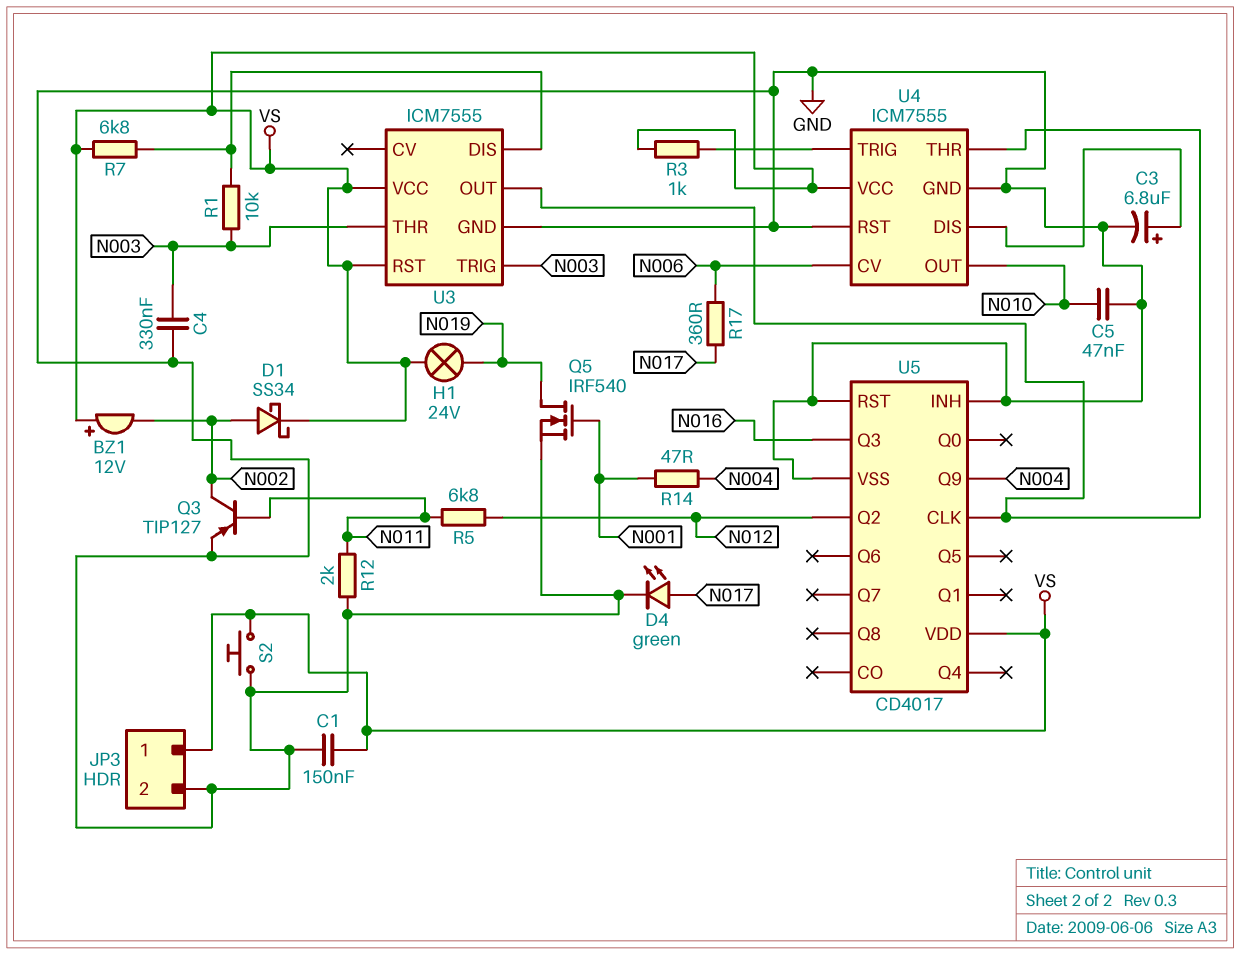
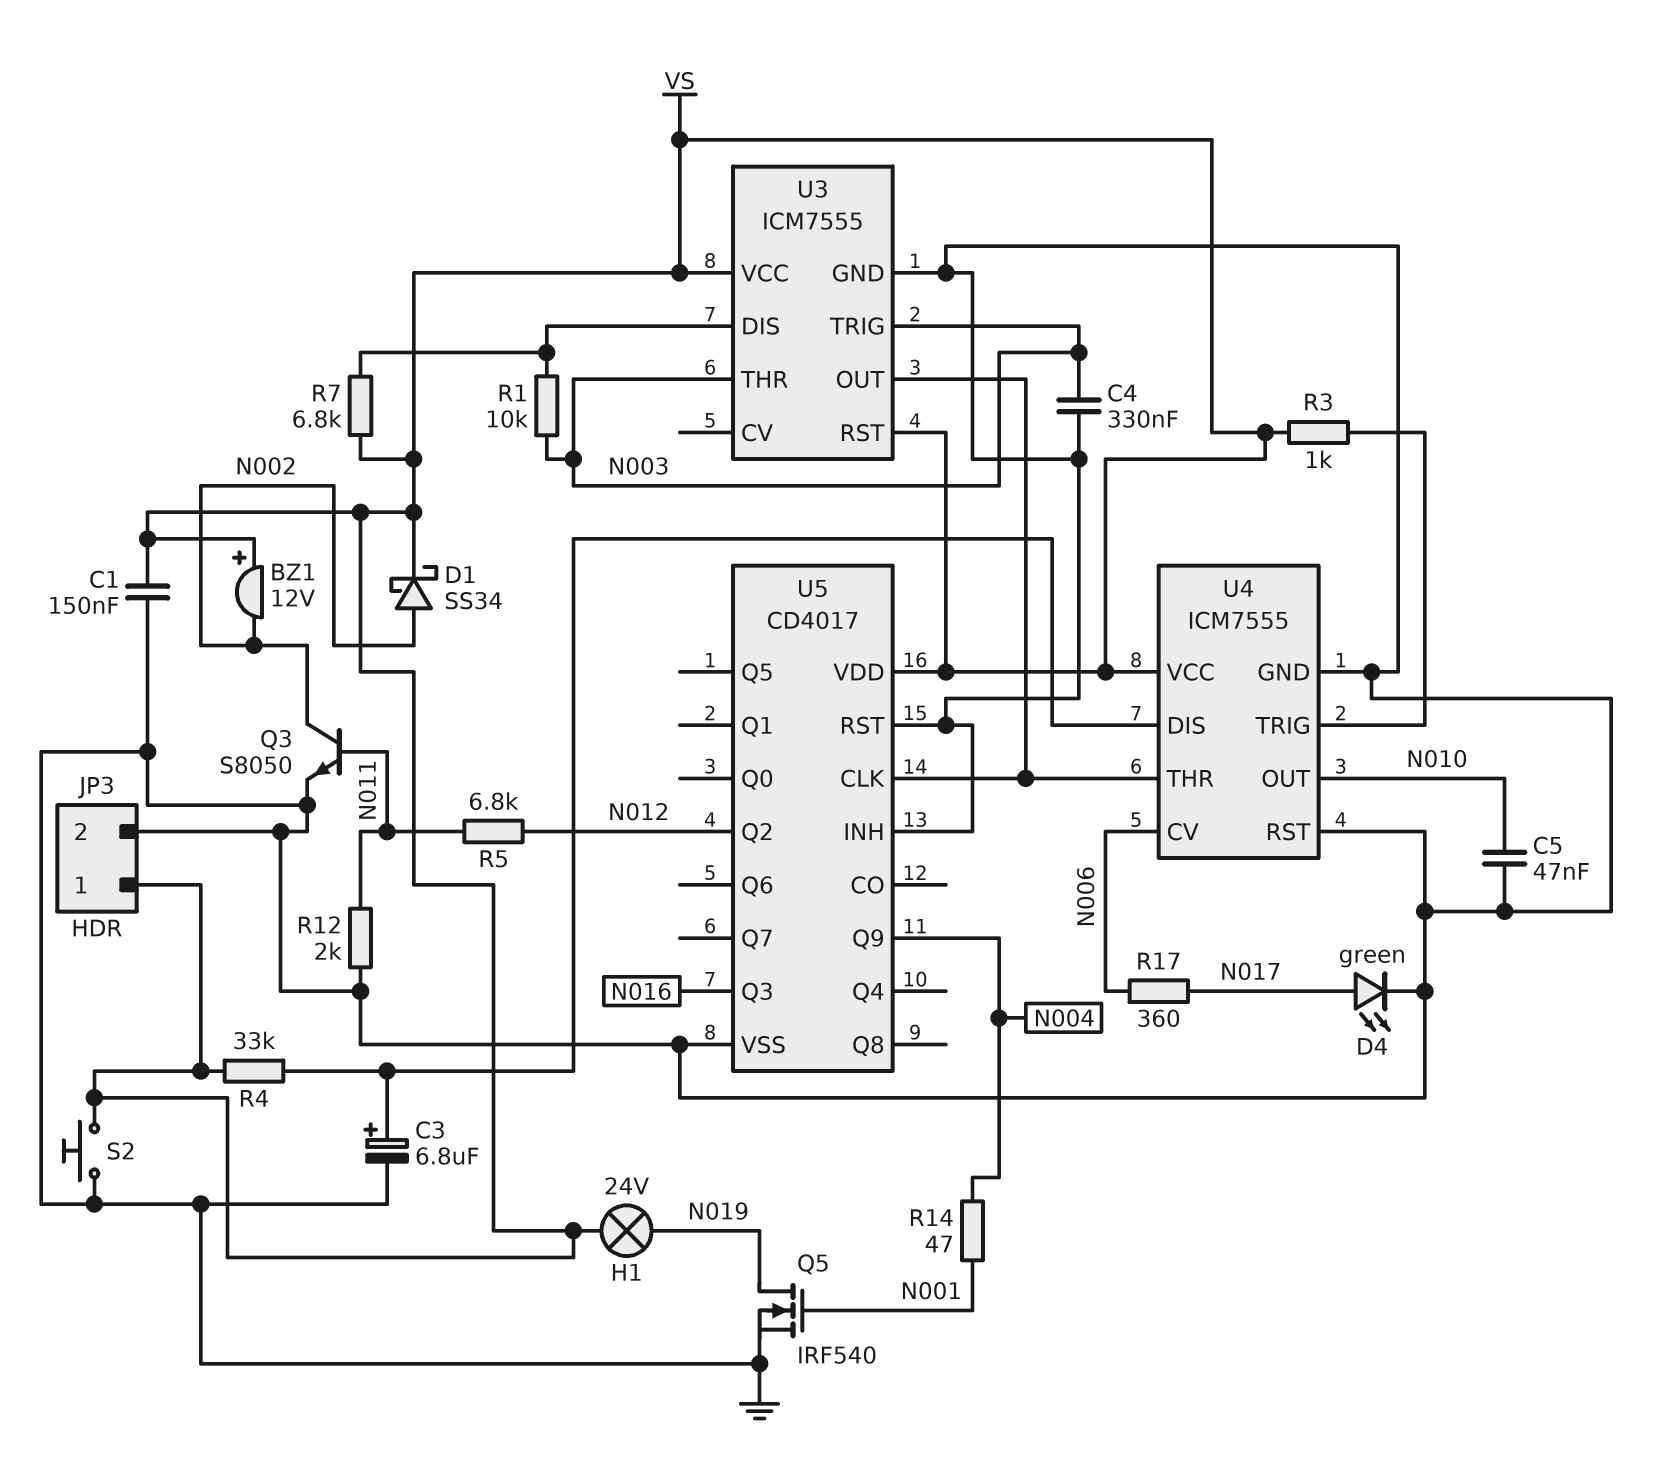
Q3: PNP TIP127 (B N011, C N002, E GND) -> NPN S8050 (B N011, C N002, E GND)
R4: none -> 33k (U4/DIS, VS)

